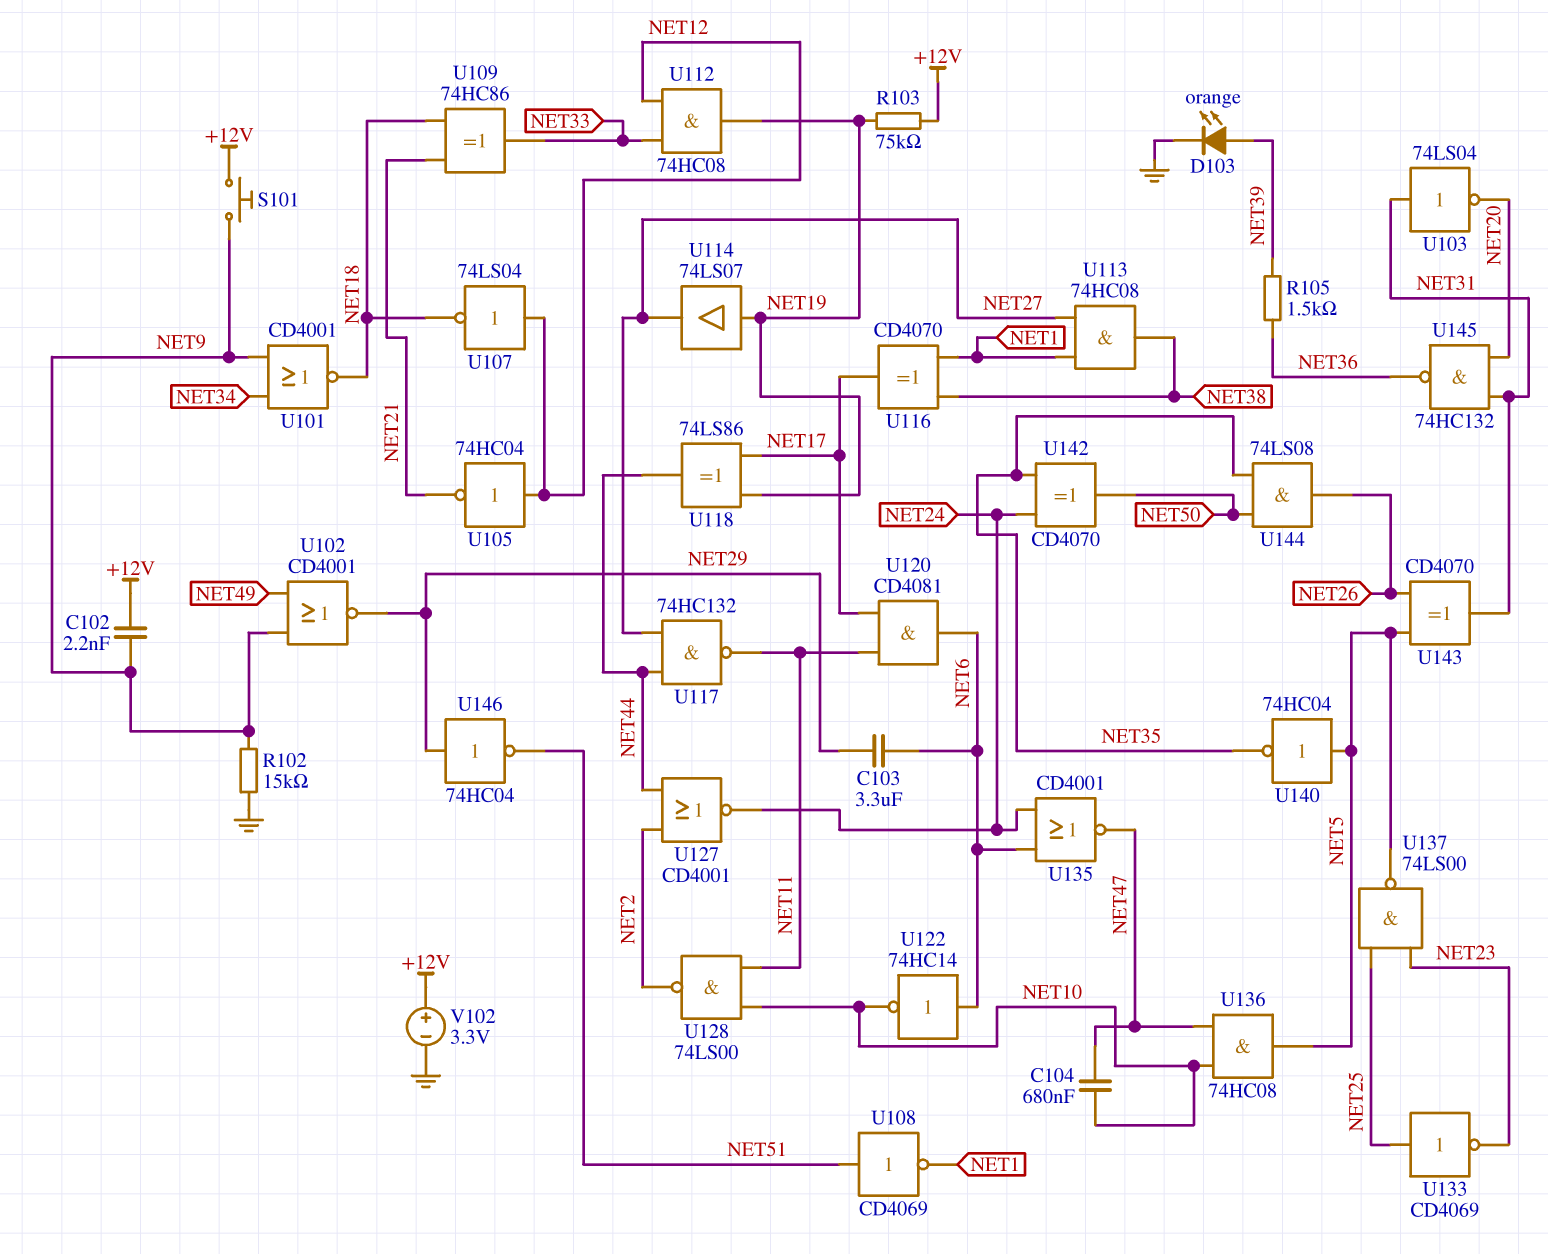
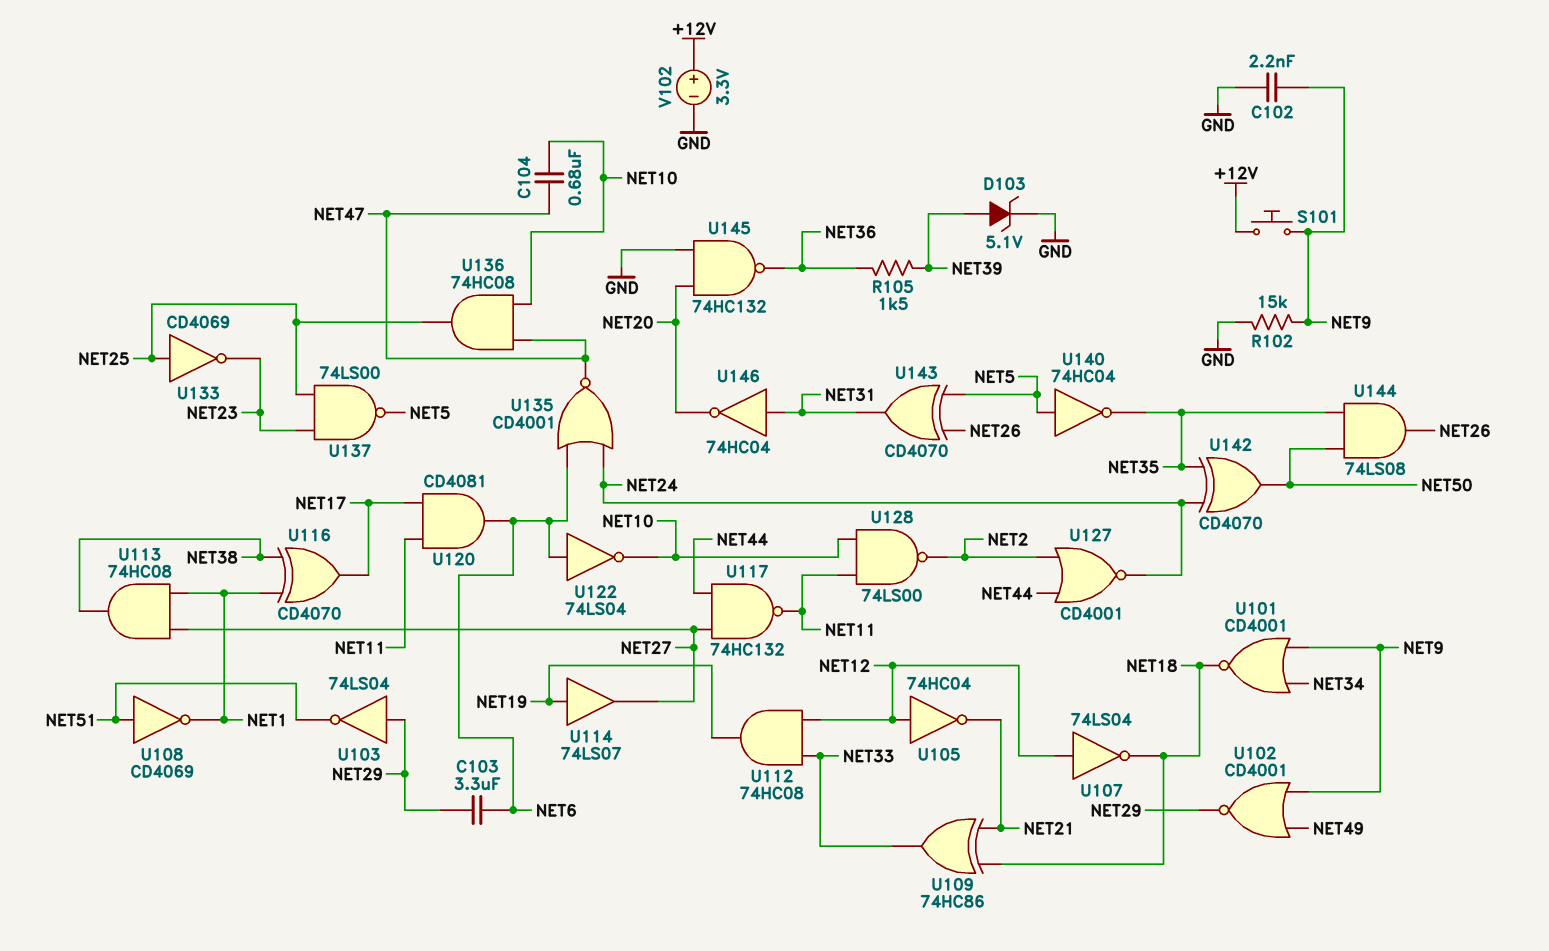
C102: 2.2nF (+12V, NET9) -> 2.2nF (GND, NET9)
D103: LED orange (A NET39, K GND) -> zener 5.1V (A NET39, K GND)
R103: 75k (+12V, NET19) -> none
U103: NOT 74LS04 (in NET31, out NET20) -> NOT 74LS04 (in NET29, out NET51)
U118: XOR 74LS86 (in NET17, in NET19, out NET44) -> none
U122: NOT 74HC14 (in NET6, out NET10) -> NOT 74LS04 (in NET6, out NET10)
U136: AND 74HC08 (in NET10, in NET47, out NET5) -> AND 74HC08 (in NET10, in NET47, out NET25)
U145: NAND 74HC132 (in NET20, in NET31, out NET36) -> NAND 74HC132 (in GND, in NET20, out NET36)
U146: NOT 74HC04 (in NET29, out NET51) -> NOT 74HC04 (in NET31, out NET20)

